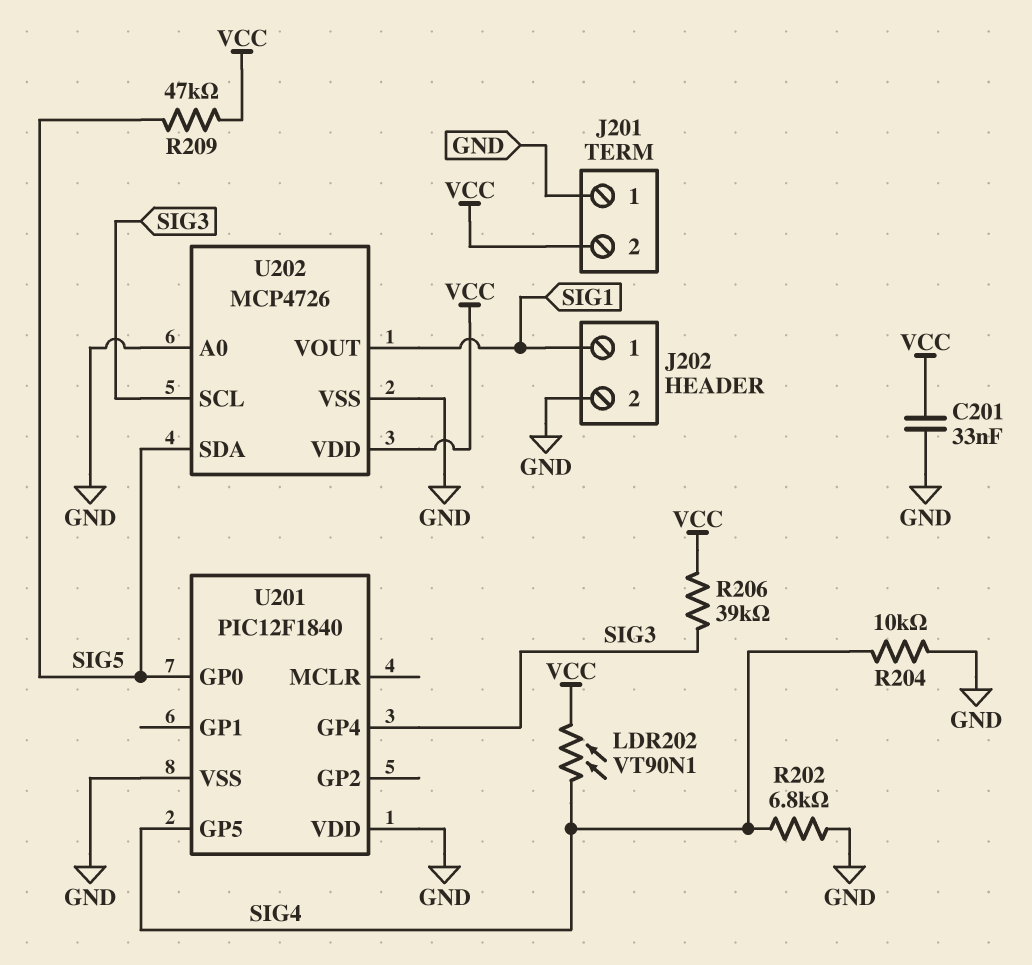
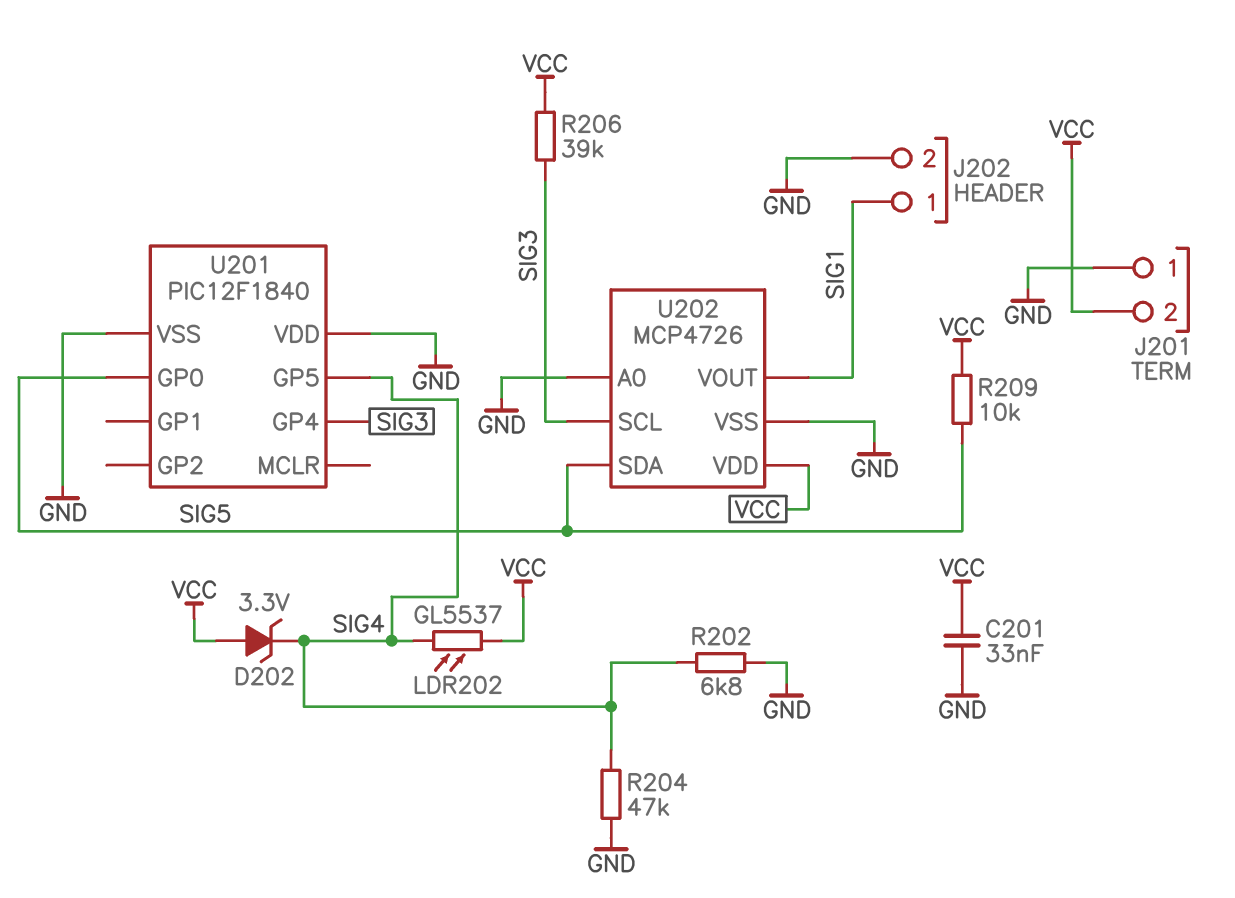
D202: none -> zener 3.3V (A VCC, K SIG4)
LDR202: VT90N1 (SIG4, VCC) -> GL5537 (SIG4, VCC)
R204: 10k (GND, SIG4) -> 47k (GND, SIG4)
R209: 47k (SIG5, VCC) -> 10k (SIG5, VCC)

